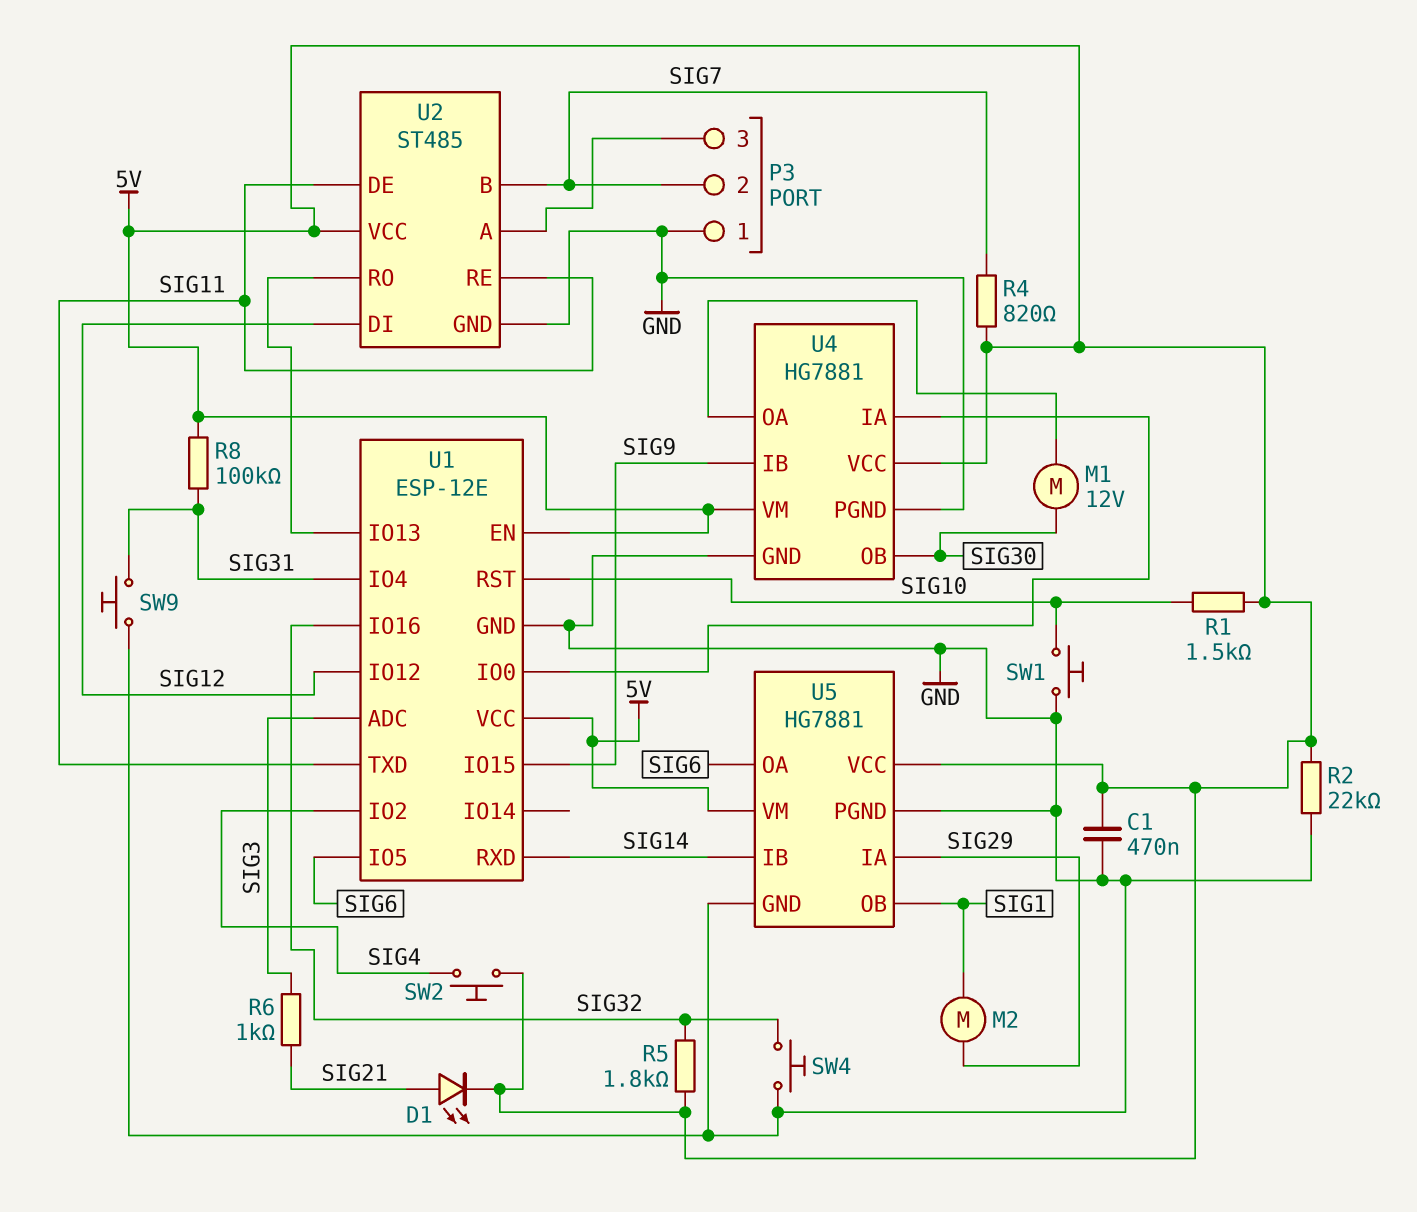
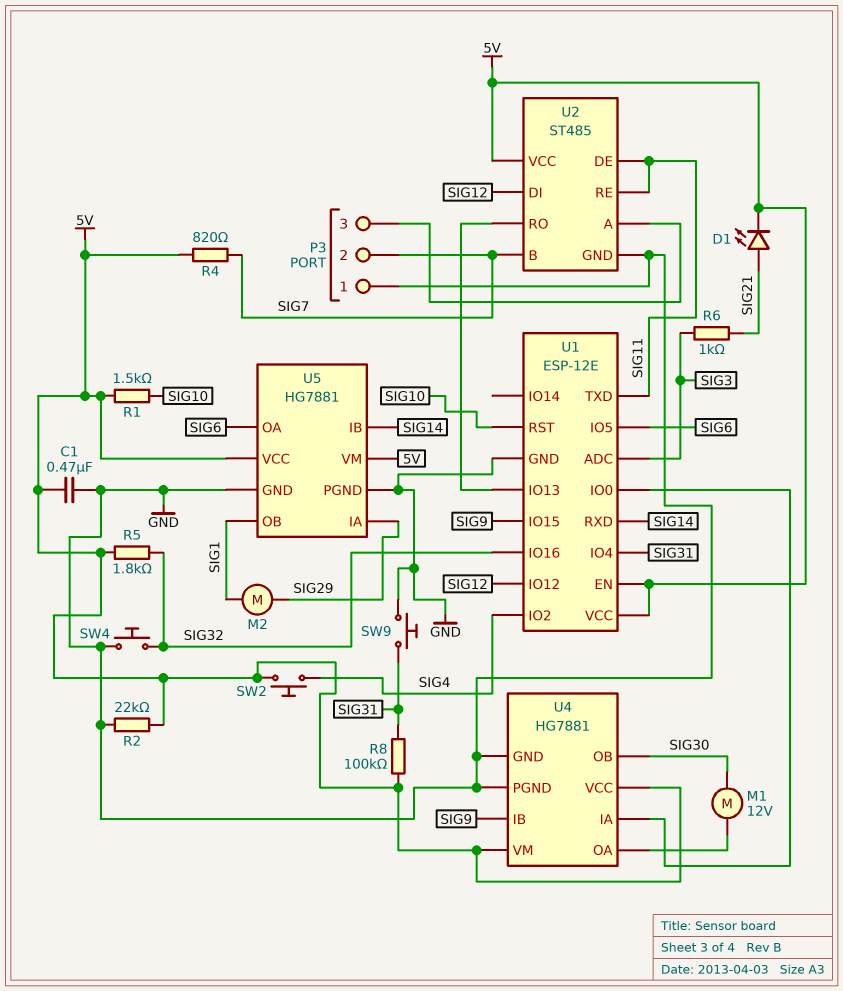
SW1: button (GND, SIG10) -> none

